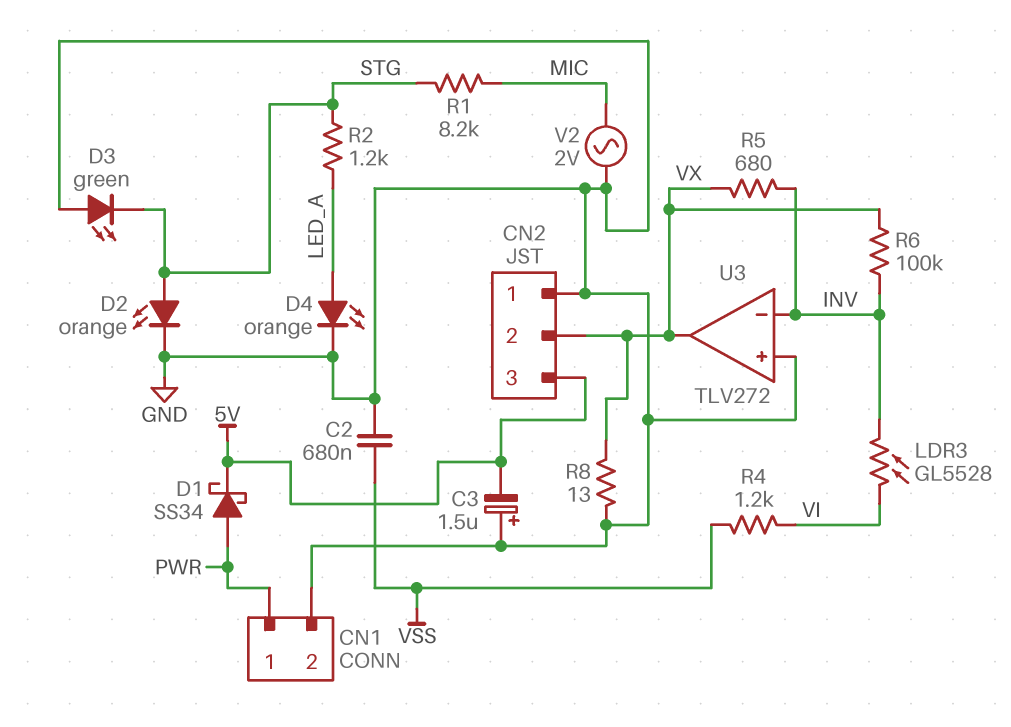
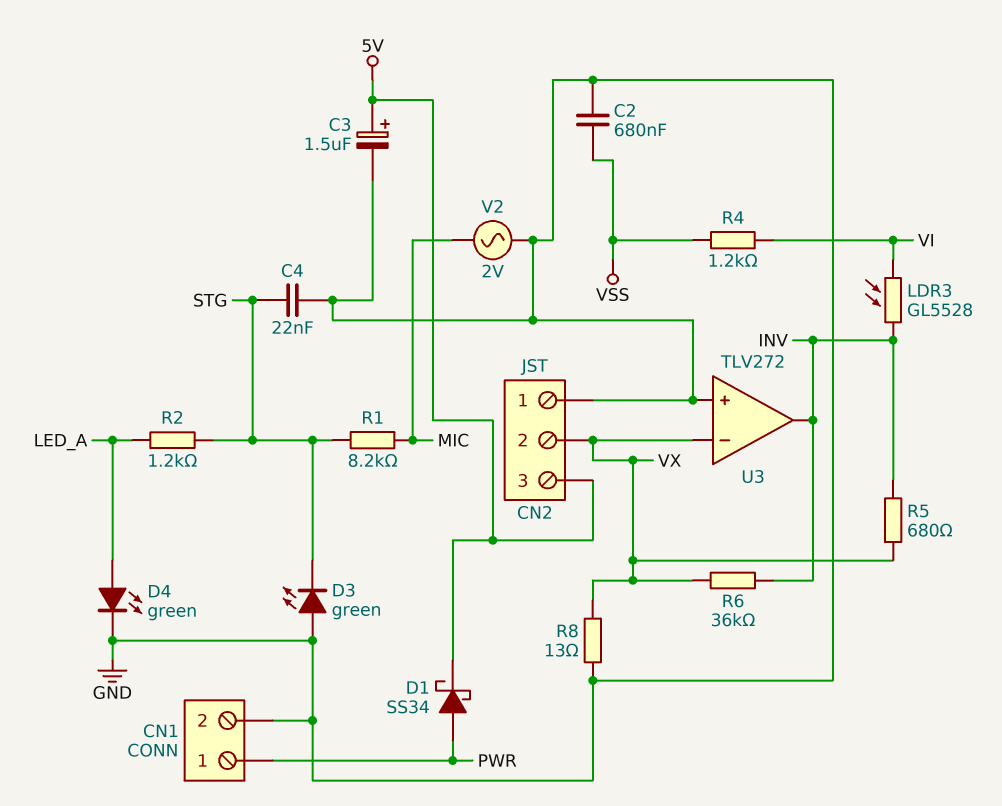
C3: 1.5uF (plus GND, minus 5V) -> 1.5uF (plus 5V, minus GND)
C4: none -> 22nF (GND, STG)
D2: LED orange (A STG, K GND) -> none
D4: LED orange (A LED_A, K GND) -> LED green (A LED_A, K GND)
R6: 100k (INV, VX) -> 36k (INV, VX)
U3 pin in-: INV -> VX
U3 pin out: VX -> INV

